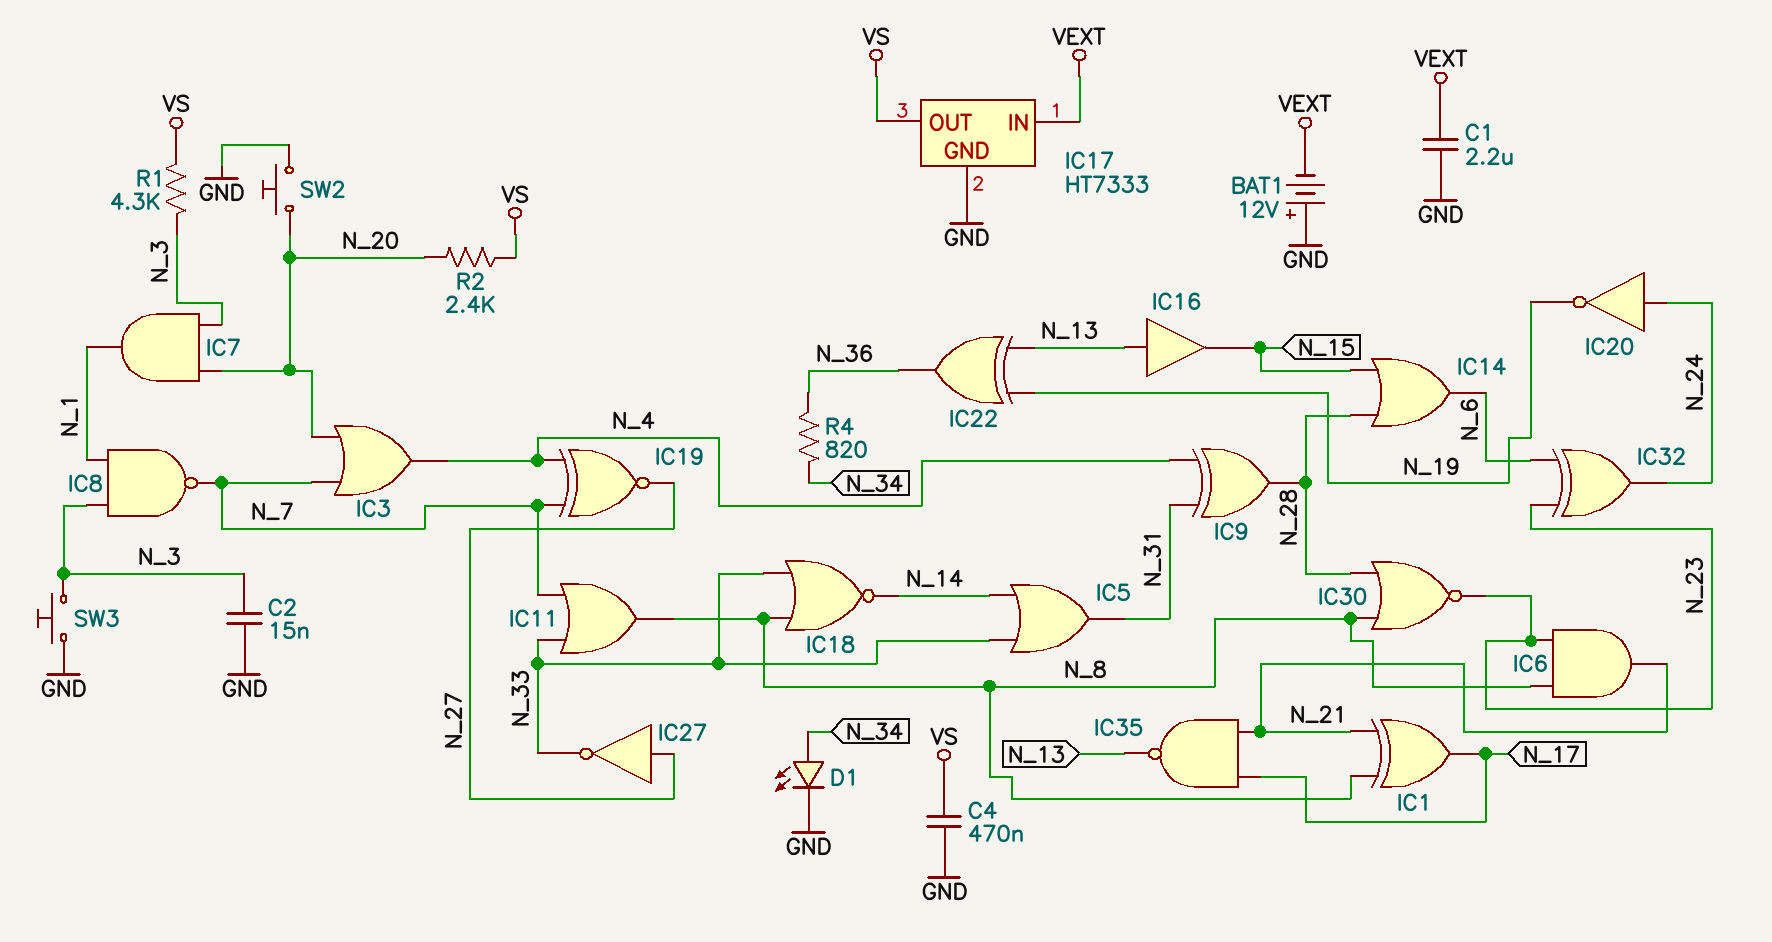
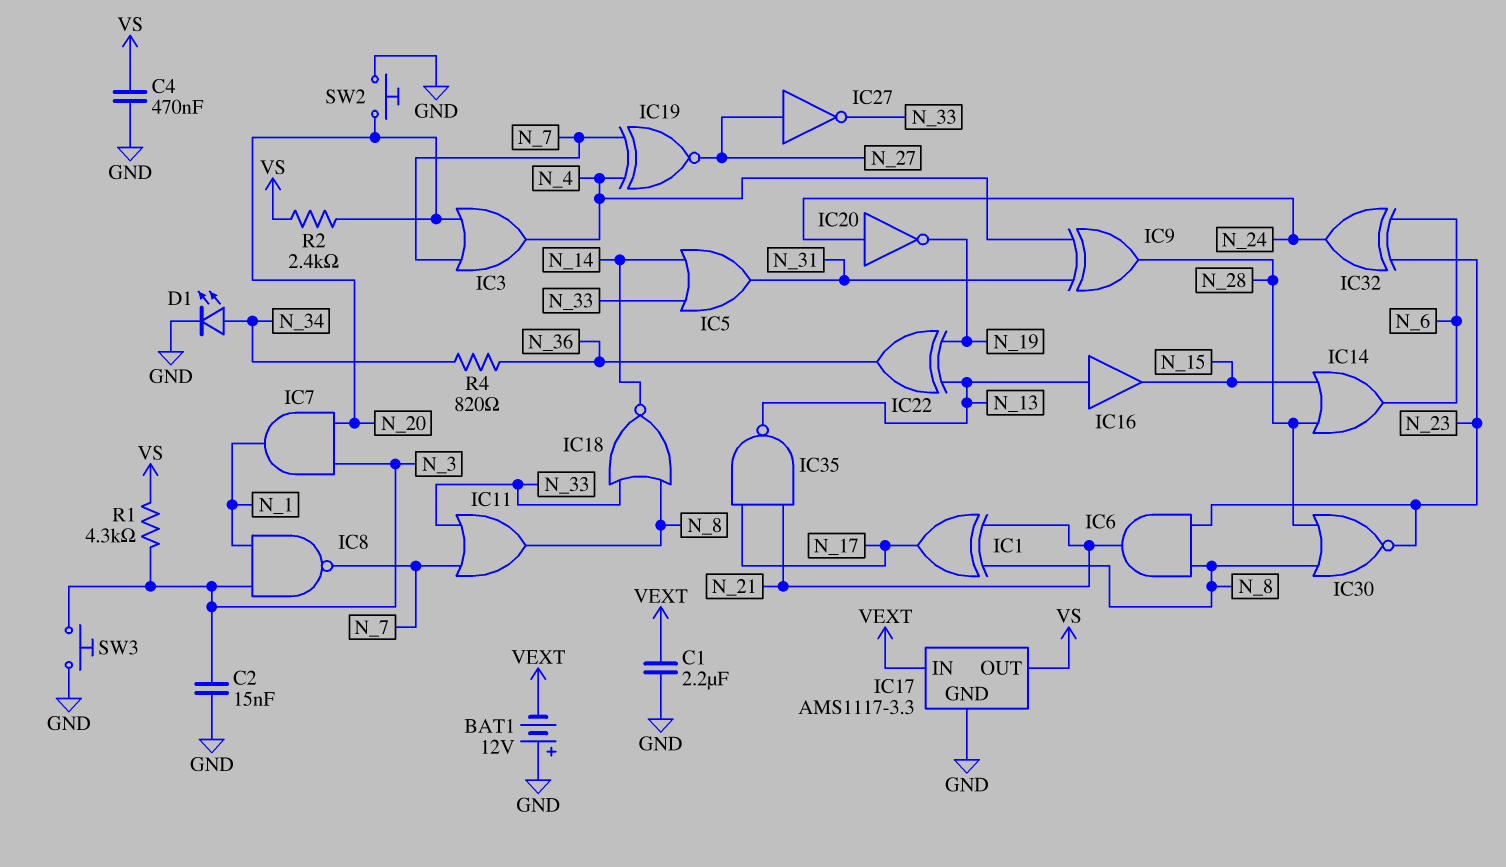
IC17: HT7333 -> AMS1117-3.3

